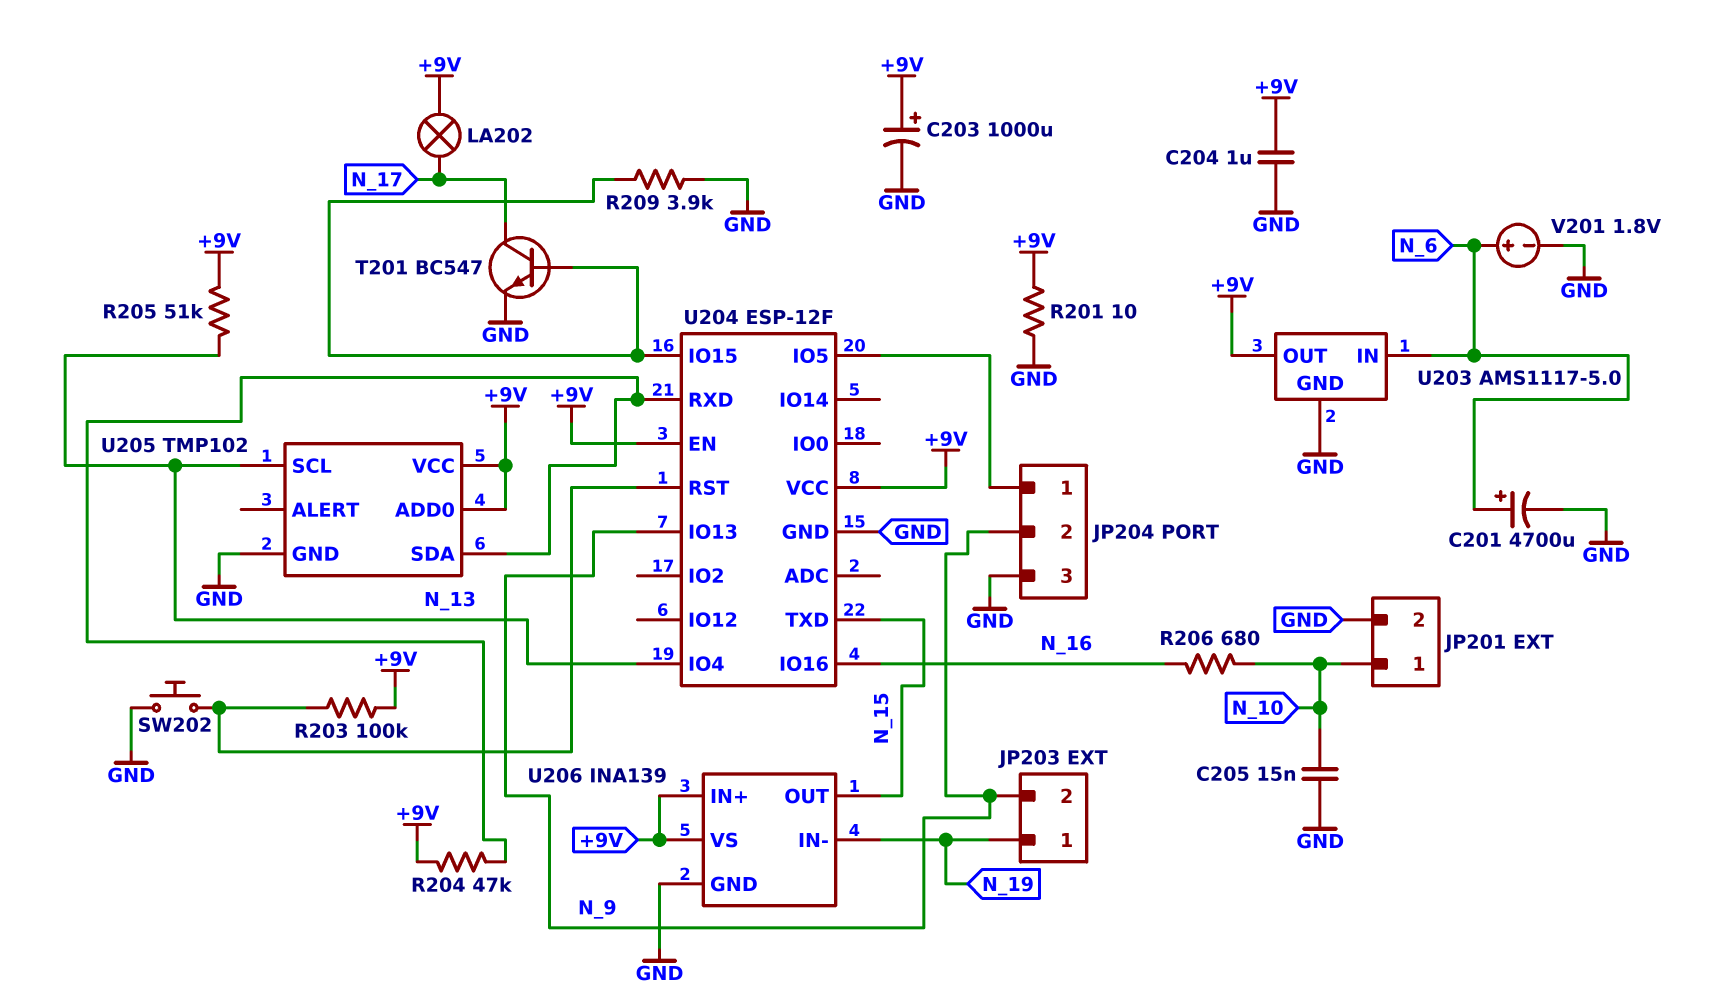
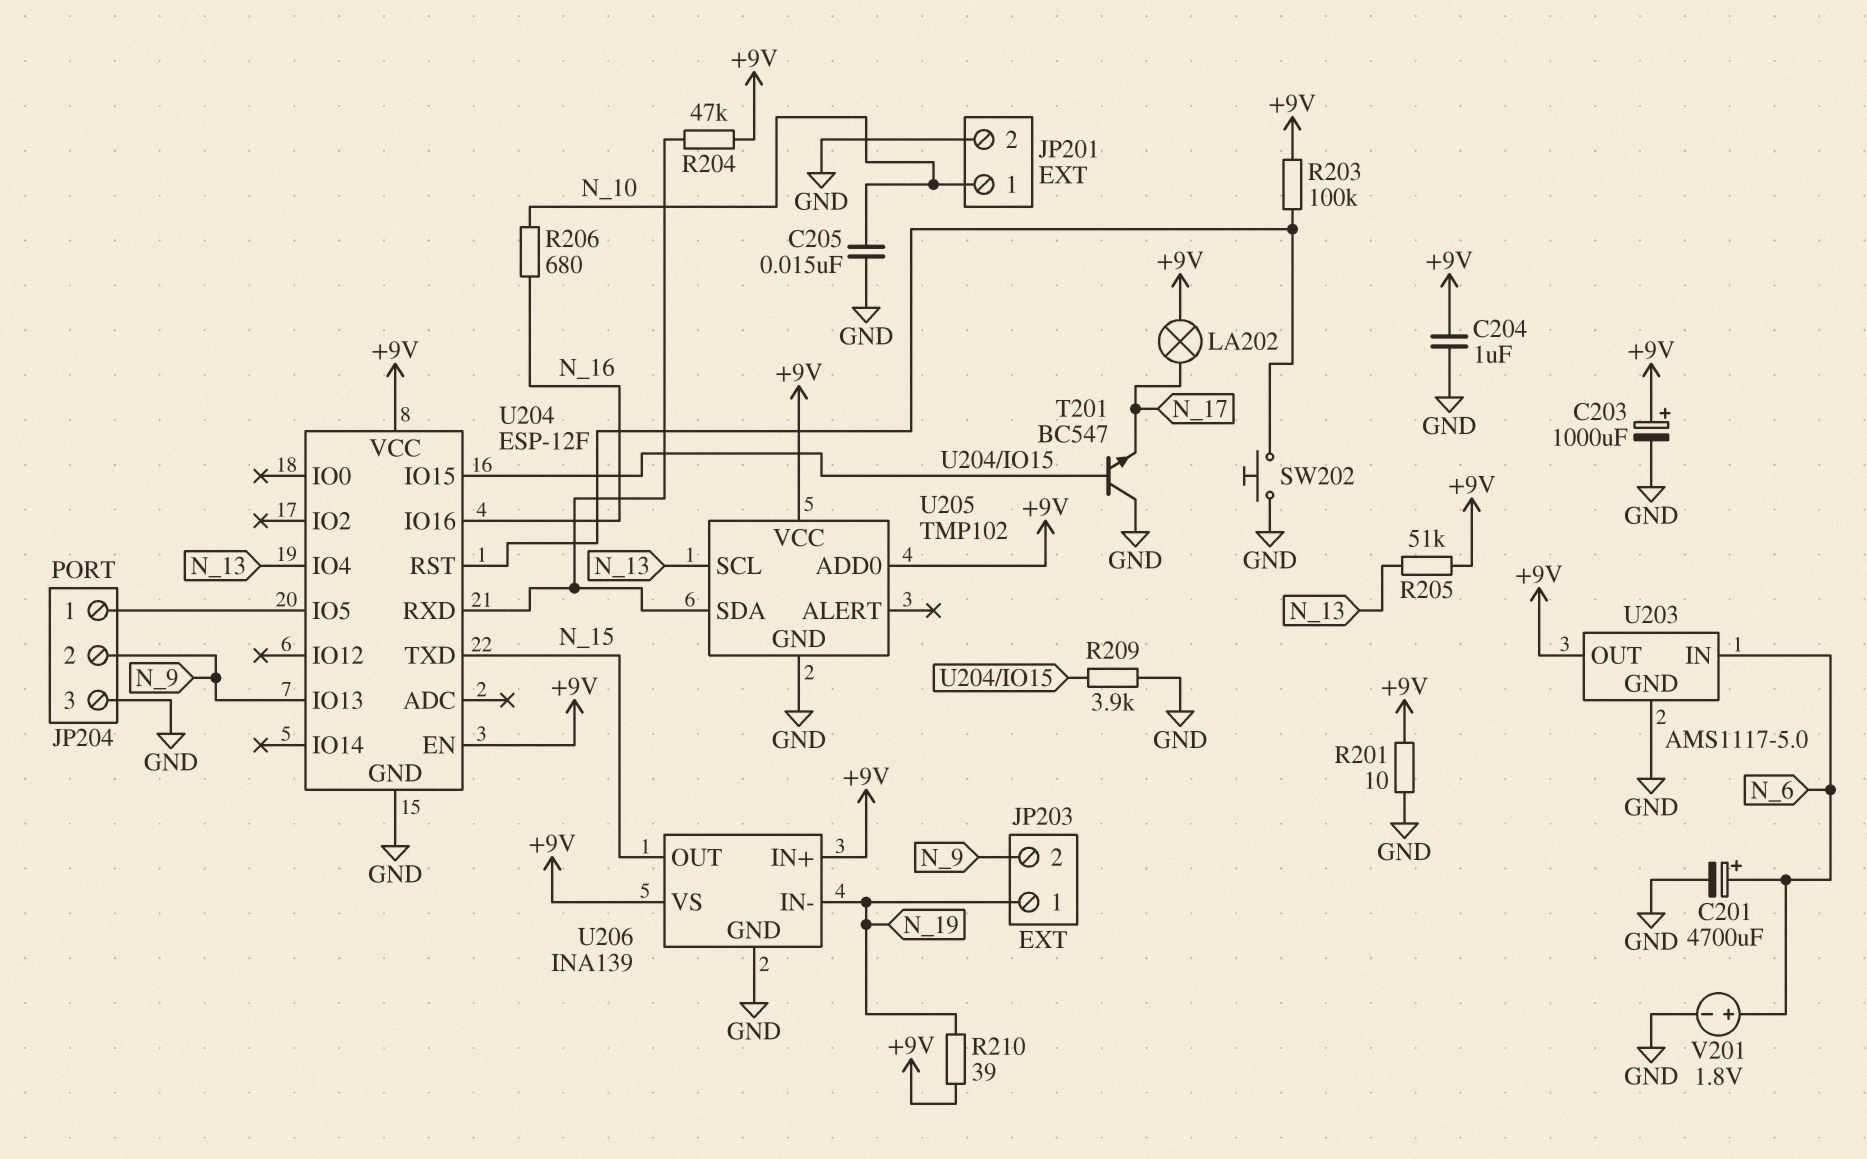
R210: none -> 39 (+9V, N_19)
T201: NPN BC547 (B U204/IO15, C N_17, E GND) -> NPN BC547 (B U204/IO15, C GND, E N_17)

